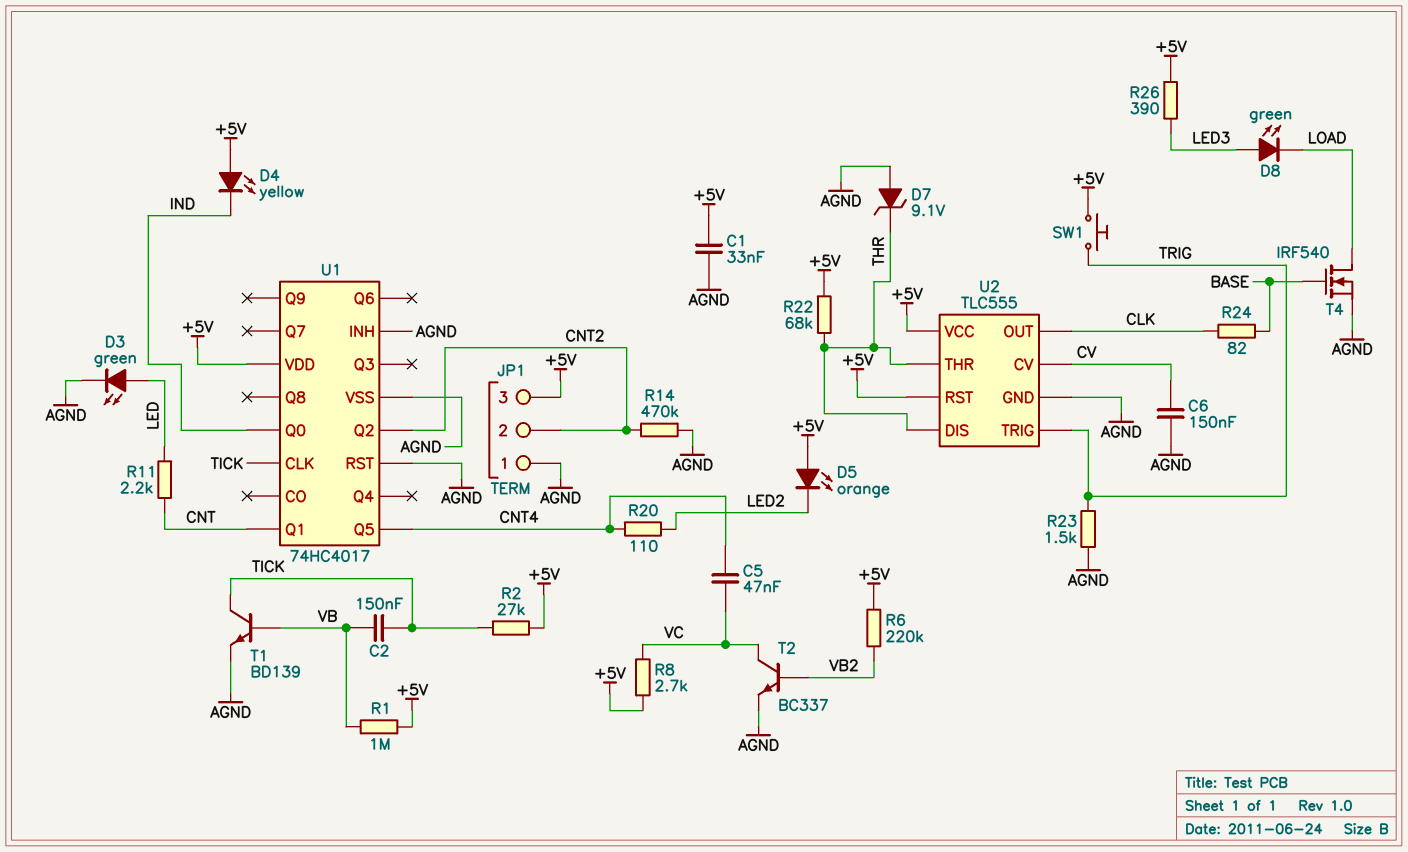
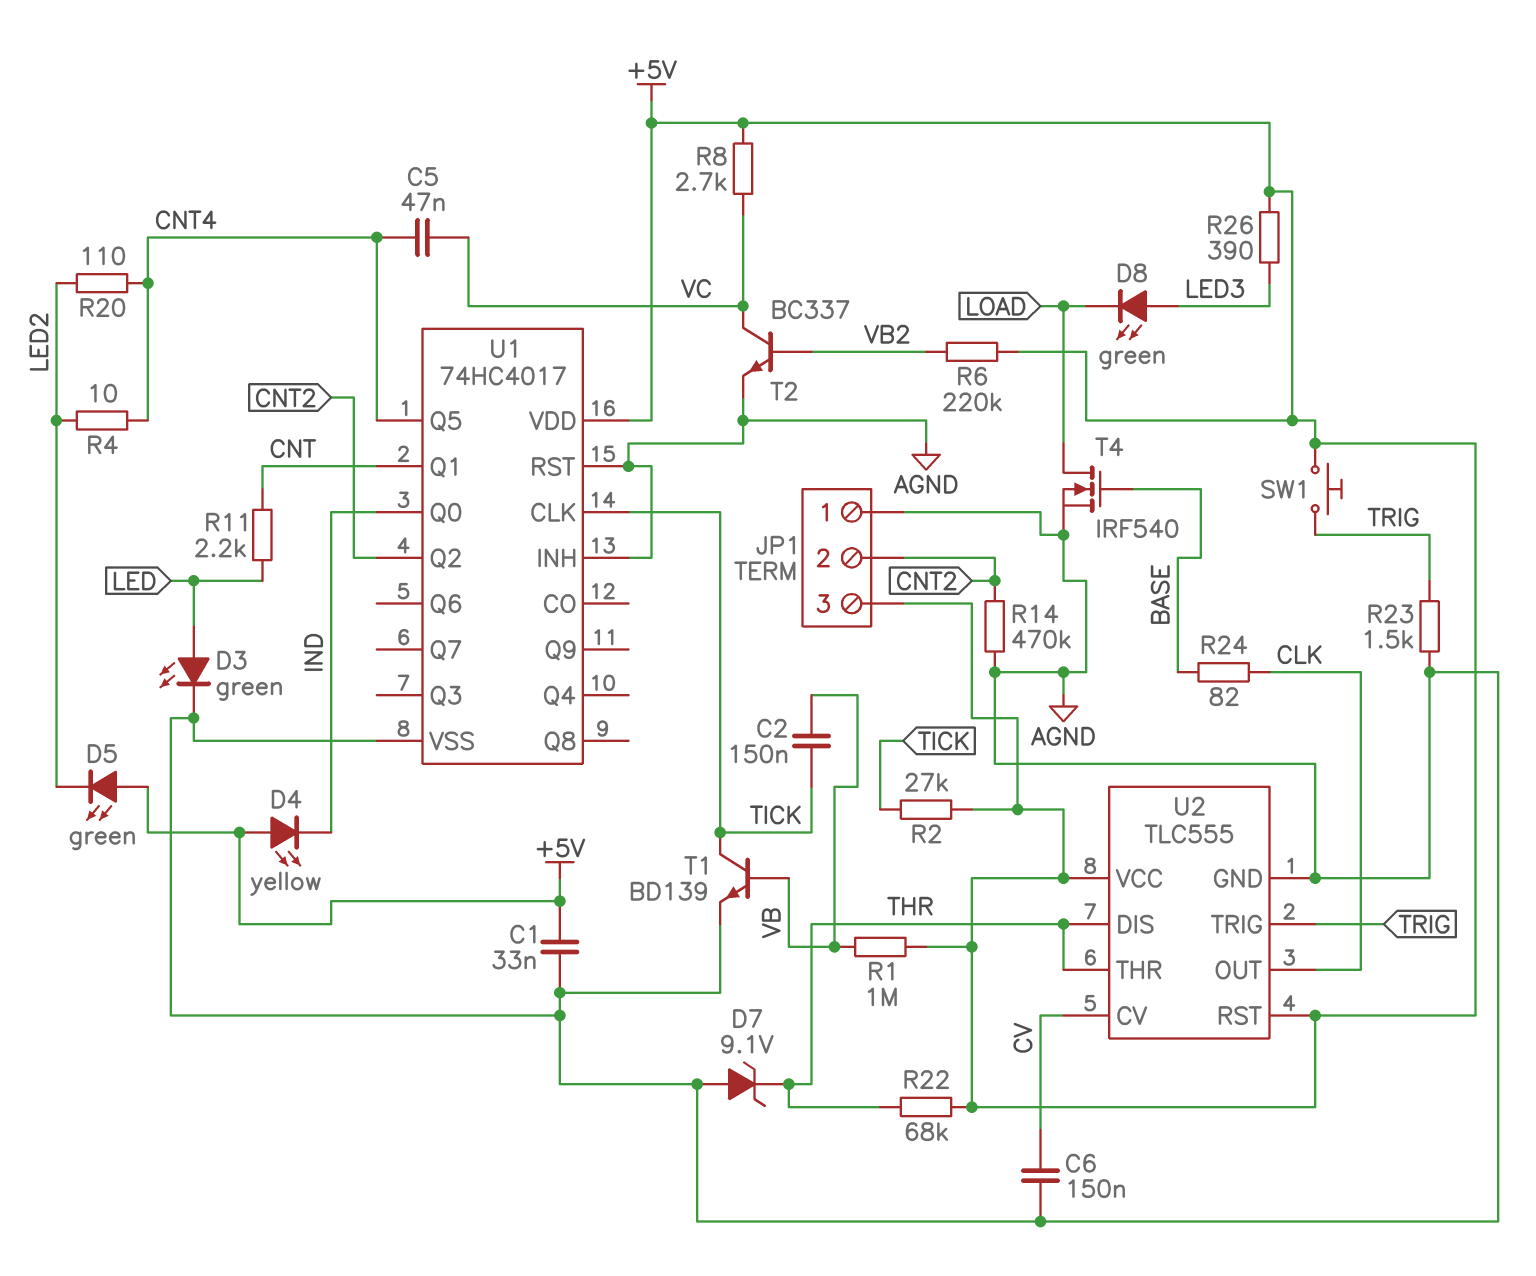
D5: LED orange (A +5V, K LED2) -> LED green (A +5V, K LED2)
R4: none -> 10 (CNT4, LED2)

